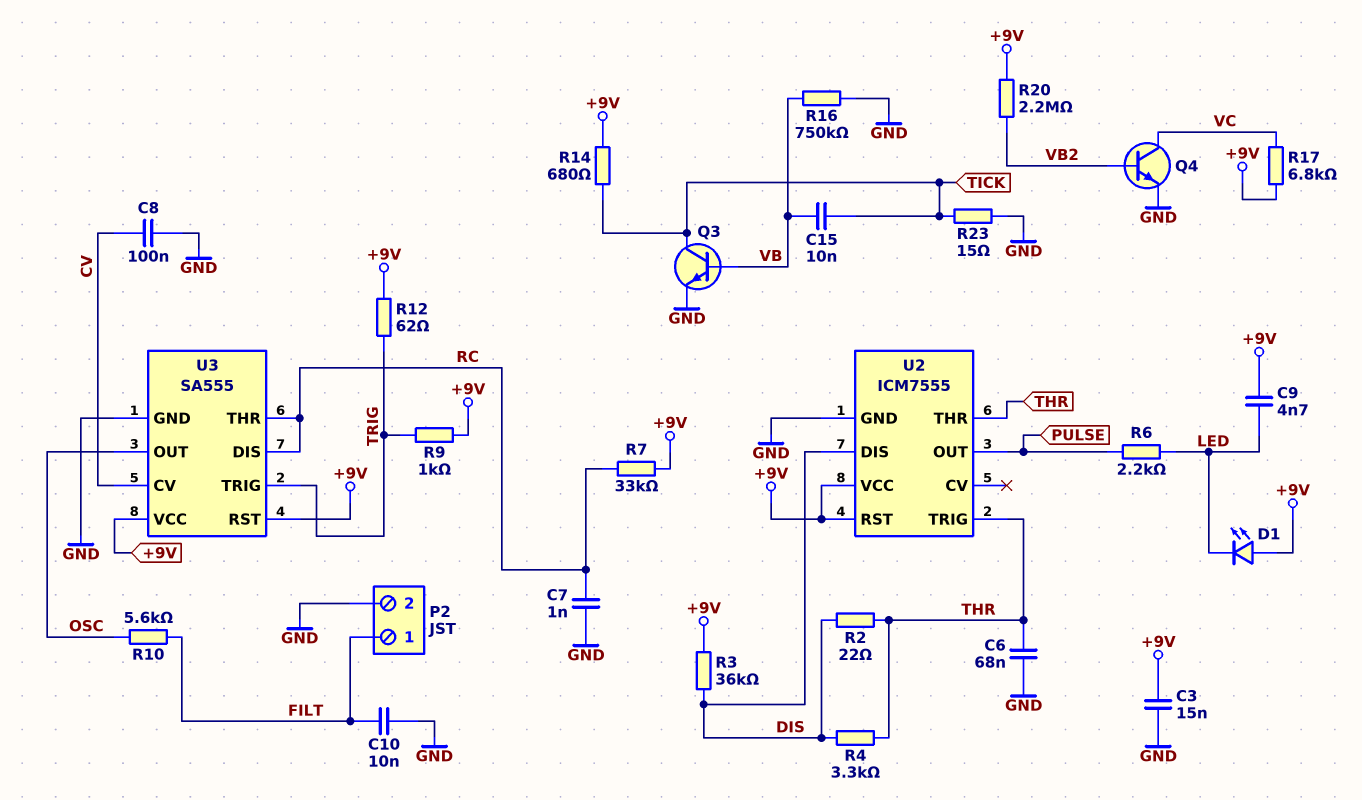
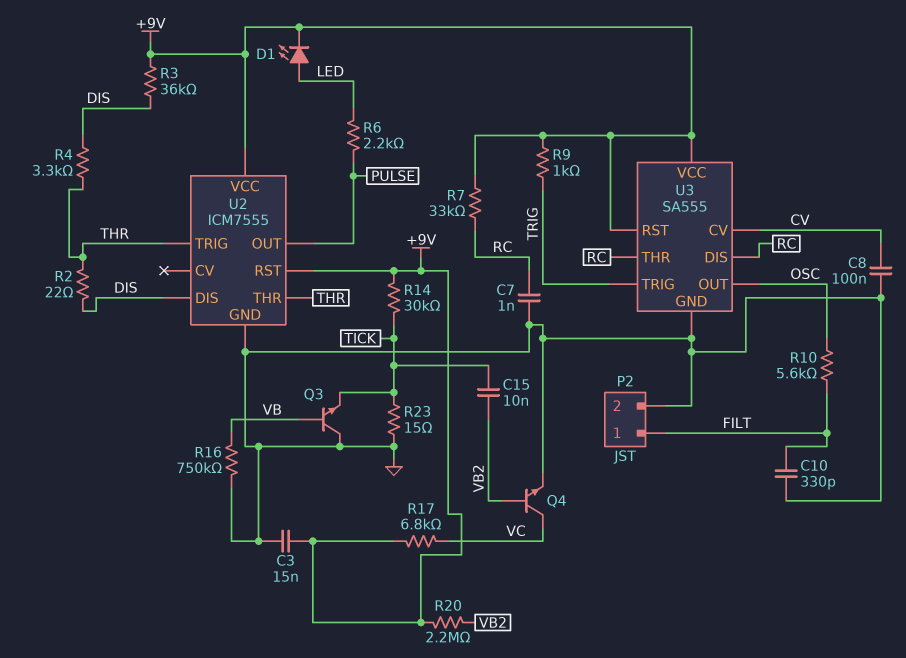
C6: 68nF (GND, THR) -> none
C9: 4.7nF (+9V, LED) -> none
C10: 10nF (FILT, GND) -> 330pF (FILT, GND)
C15: 10nF (TICK, VB) -> 10nF (TICK, VB2)
D1: LED (A +9V, K LED) -> LED (A LED, K +9V)
Q3: NPN (B VB, C TICK, E GND) -> NPN (B VB, C GND, E TICK)
R12: 62 (+9V, TRIG) -> none
R14: 680 (+9V, TICK) -> 30k (+9V, TICK)

